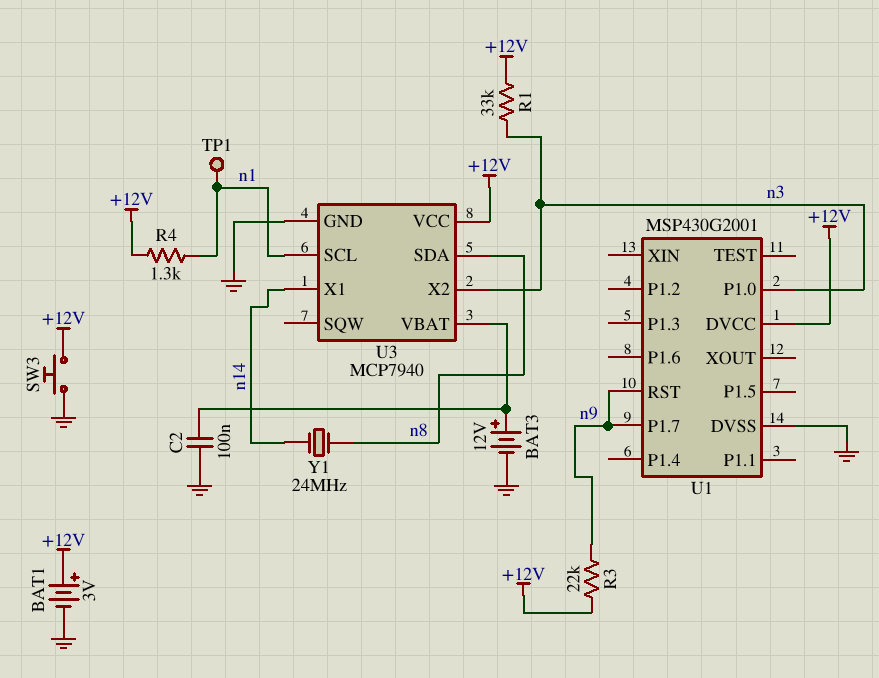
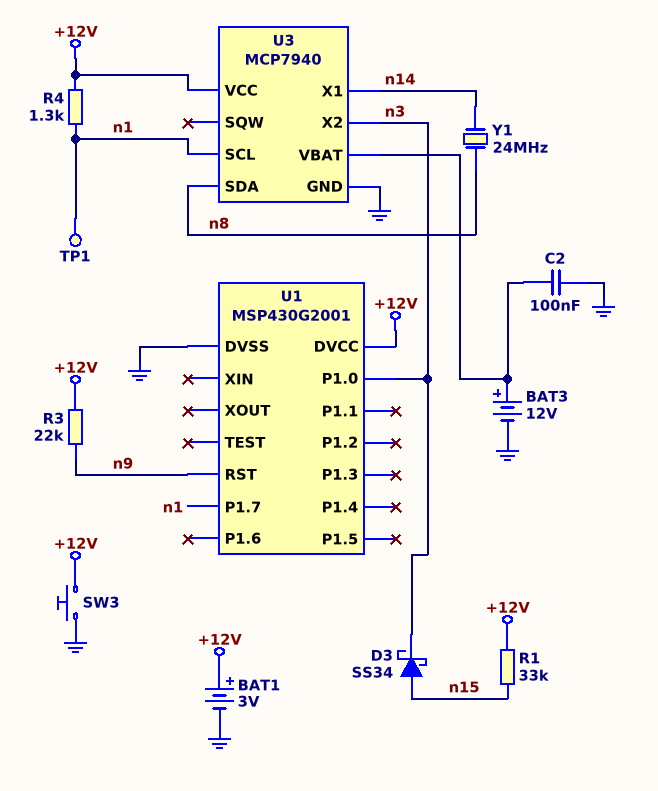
D3: none -> schottky SS34 (A n15, K n3)
R1: 33k (+12V, n3) -> 33k (+12V, n15)
U1 pin P1.7: n9 -> n1

